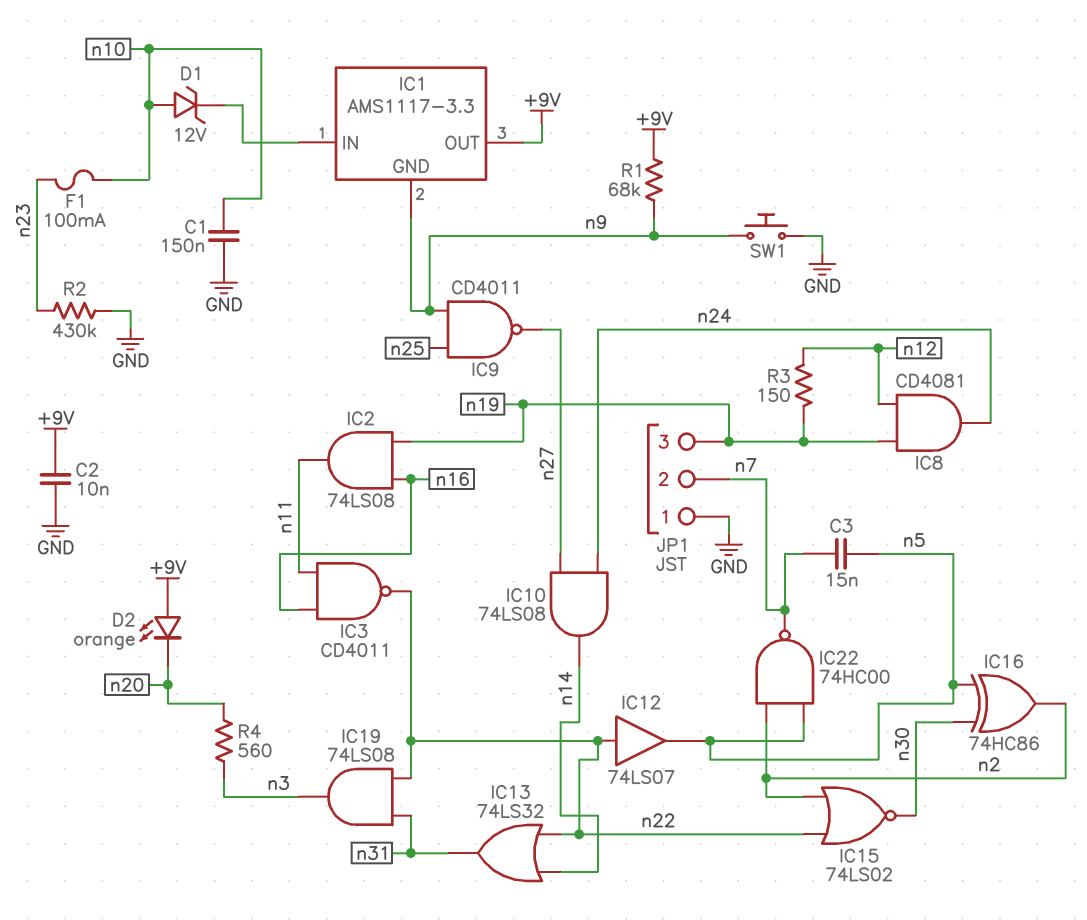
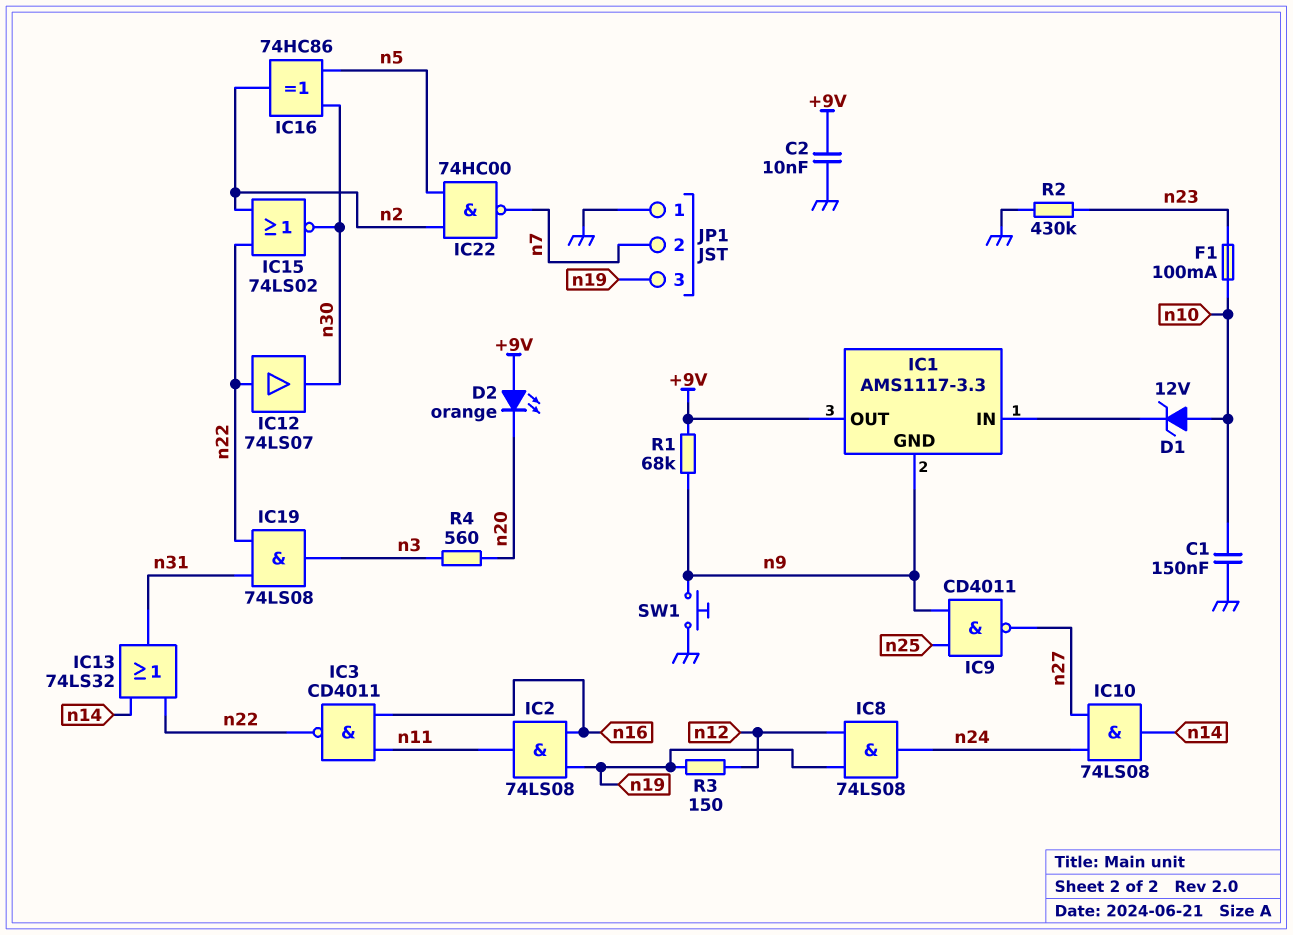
C3: 15nF (n5, n7) -> none
IC8: AND CD4081 (in n12, in n19, out n24) -> AND 74LS08 (in n12, in n19, out n24)
IC12: buffer 74LS07 (in n22, out n5) -> buffer 74LS07 (in n22, out n30)

